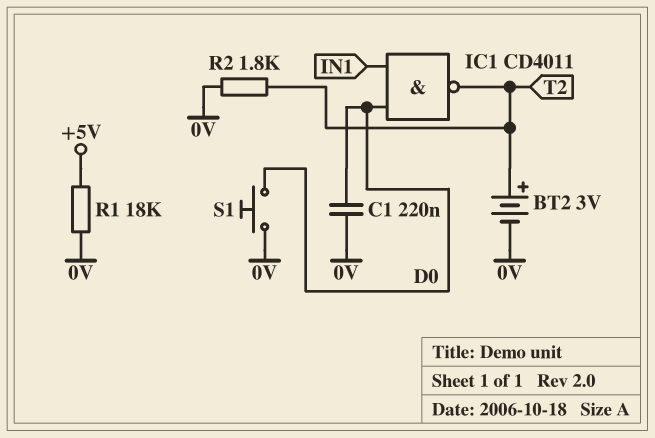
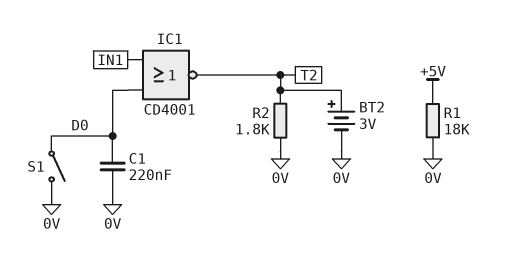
IC1: NAND CD4011 (in D0, in IN1, out T2) -> NOR CD4001 (in D0, in IN1, out T2)
S1: button (0V, D0) -> switch (0V, D0)

